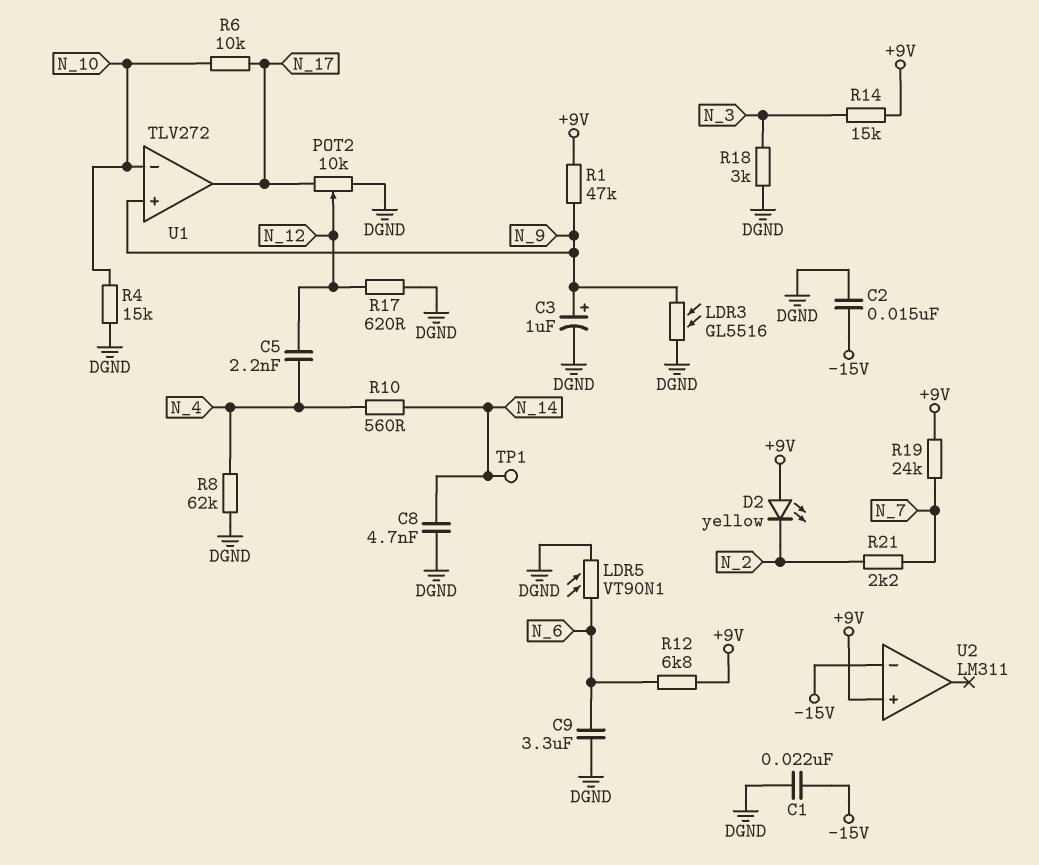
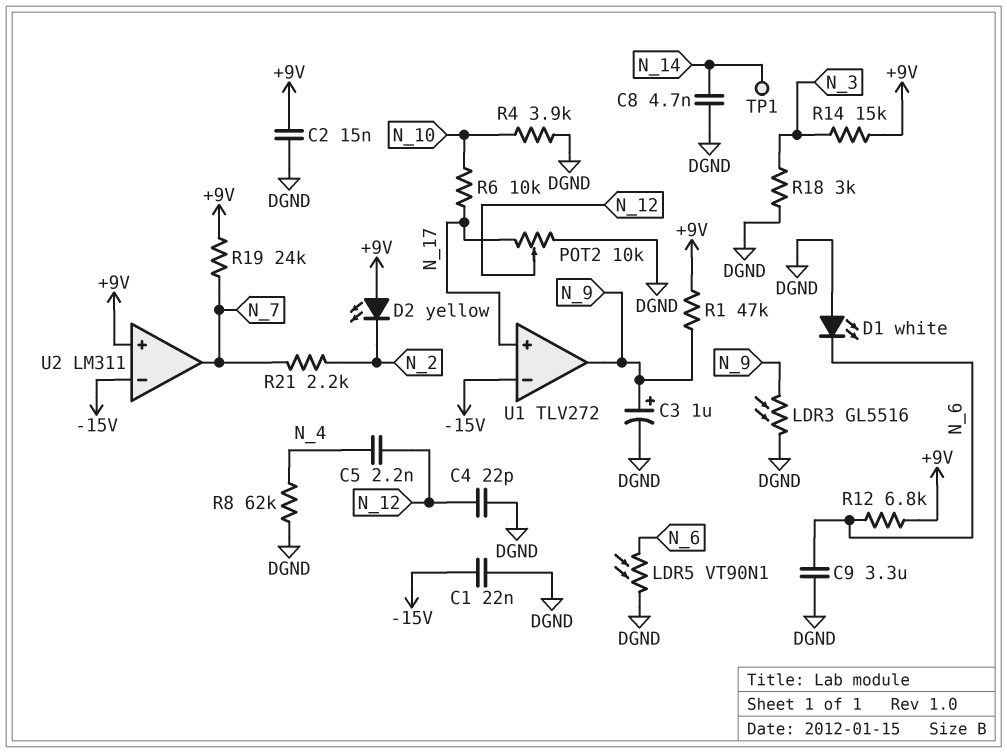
C2: 15nF (-15V, DGND) -> 15nF (+9V, DGND)
C4: none -> 22pF (DGND, N_12)
D1: none -> LED white (A DGND, K N_6)
R4: 15k (DGND, N_10) -> 3.9k (DGND, N_10)
R10: 560 (N_4, N_14) -> none
R17: 620 (DGND, N_12) -> none
U1 pin in+: N_9 -> N_17
U1 pin in-: N_10 -> -15V
U1 pin out: N_17 -> N_9
U2 pin out: none -> N_7

